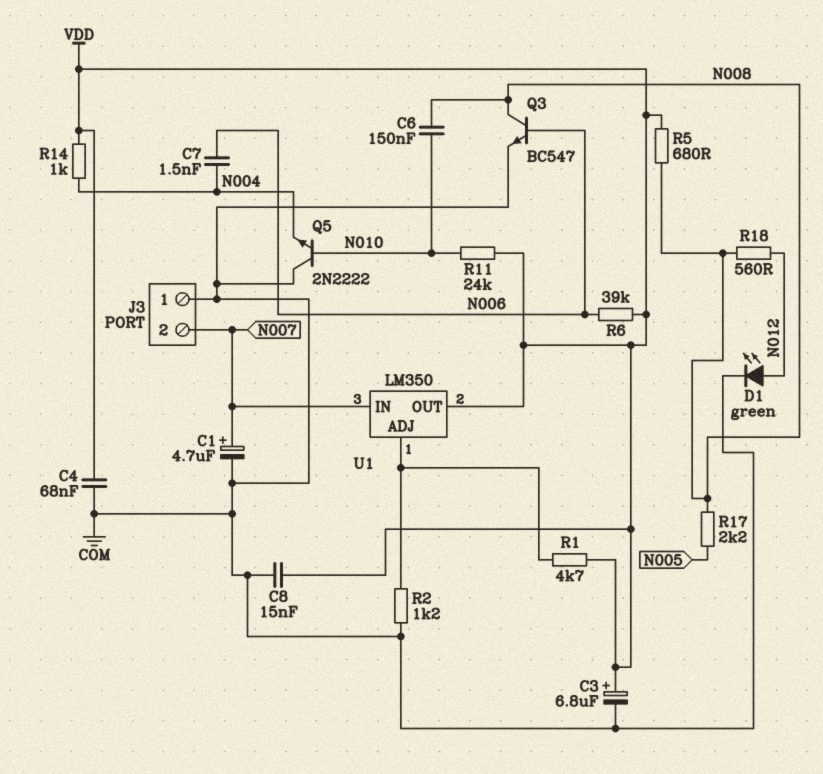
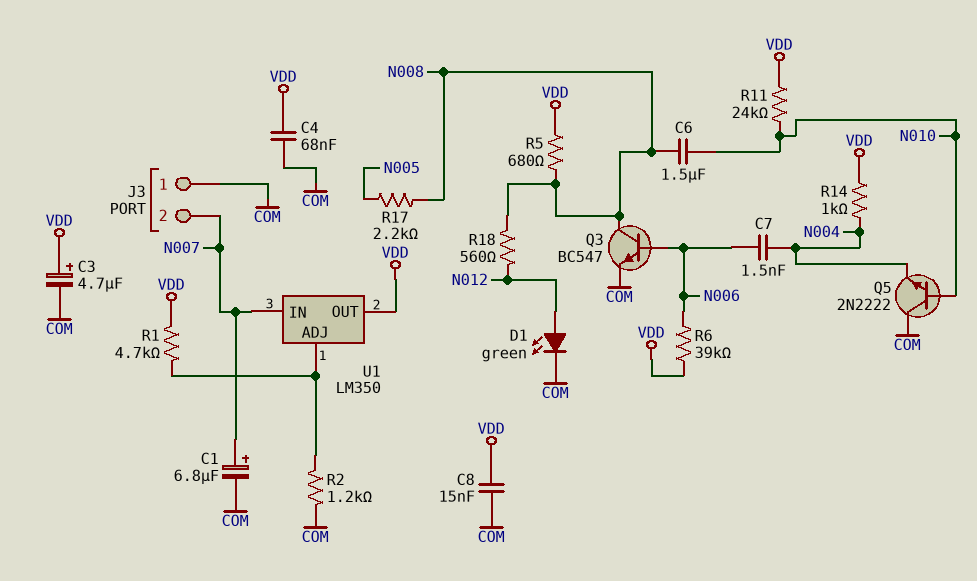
C1: 4.7uF (plus N007, minus COM) -> 6.8uF (plus N007, minus COM)
C3: 6.8uF (plus VDD, minus COM) -> 4.7uF (plus VDD, minus COM)
C6: 150nF (N008, N010) -> 1.5uF (N008, N010)

